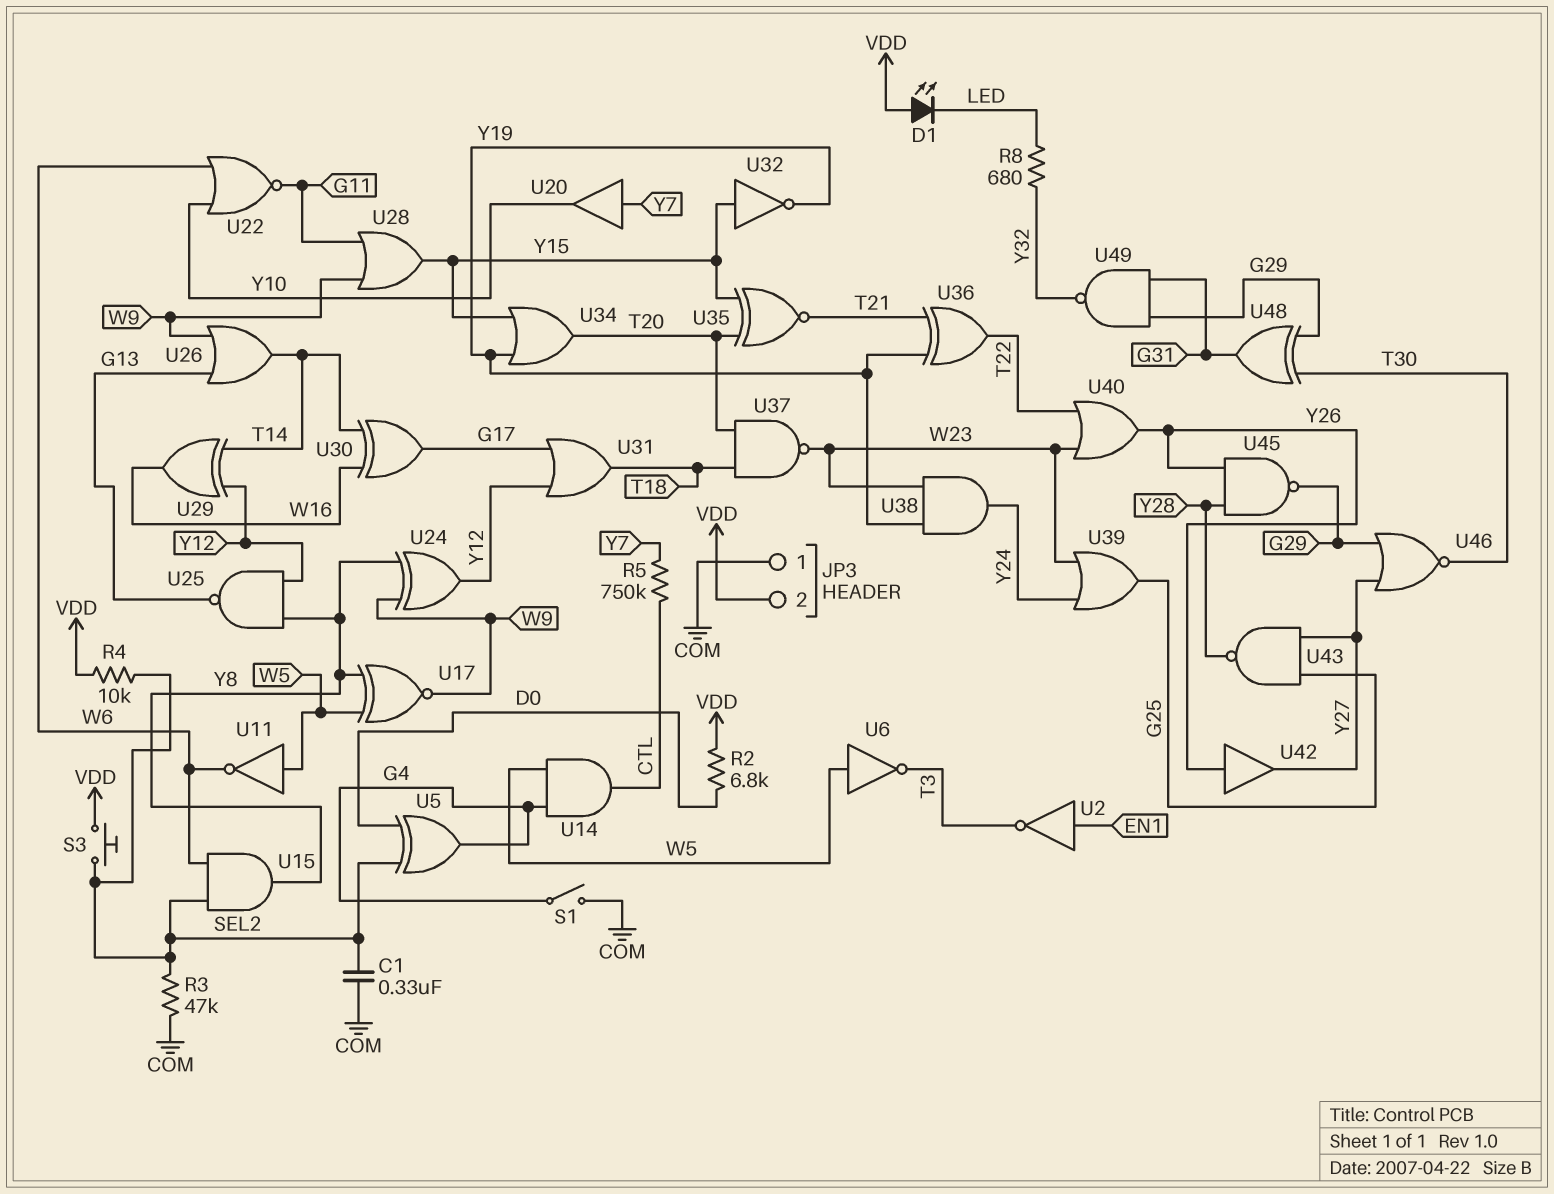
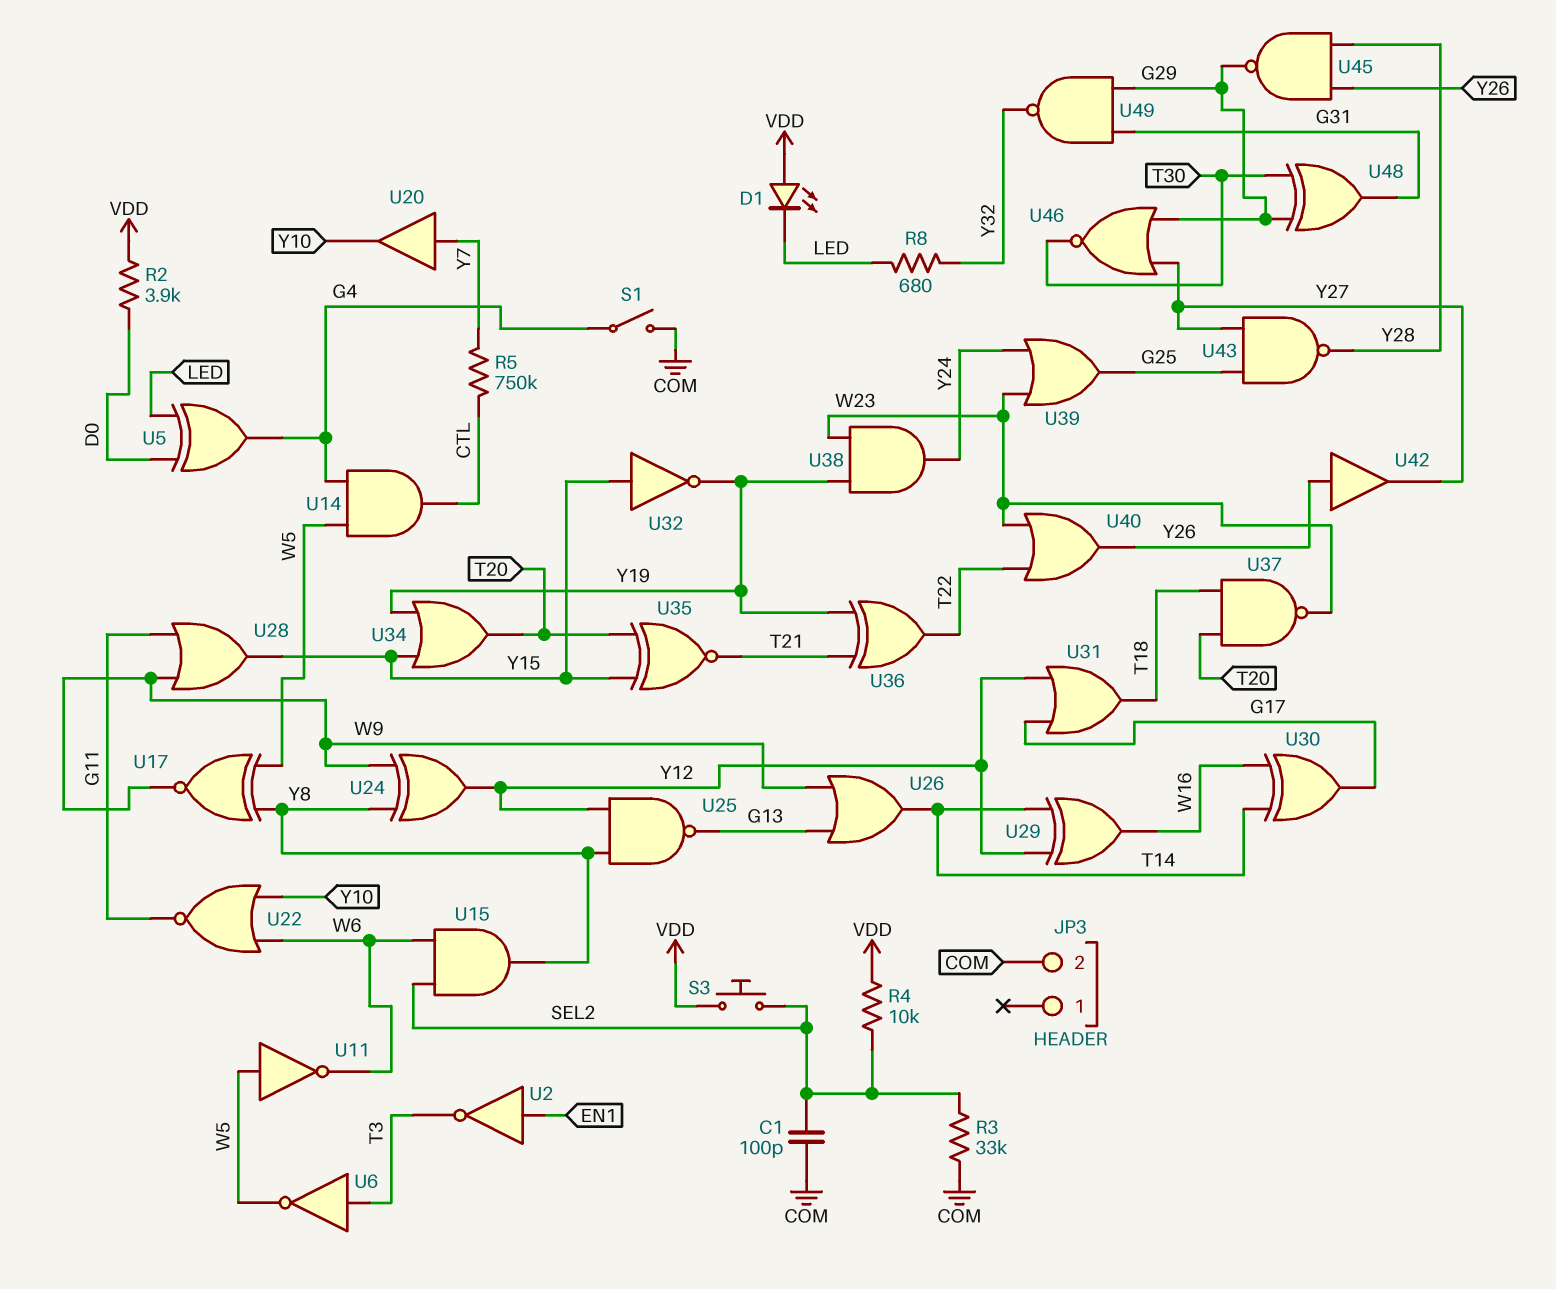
C1: 330nF (COM, SEL2) -> 100pF (COM, SEL2)
JP3 pin 1: COM -> none
JP3 pin 2: VDD -> COM
R2: 6.8k (D0, VDD) -> 3.9k (D0, VDD)
R3: 47k (COM, SEL2) -> 33k (COM, SEL2)
U5: XOR (in D0, in SEL2, out G4) -> XOR (in D0, in LED, out G4)
U6: NOT (in W5, out T3) -> NOT (in T3, out W5)

